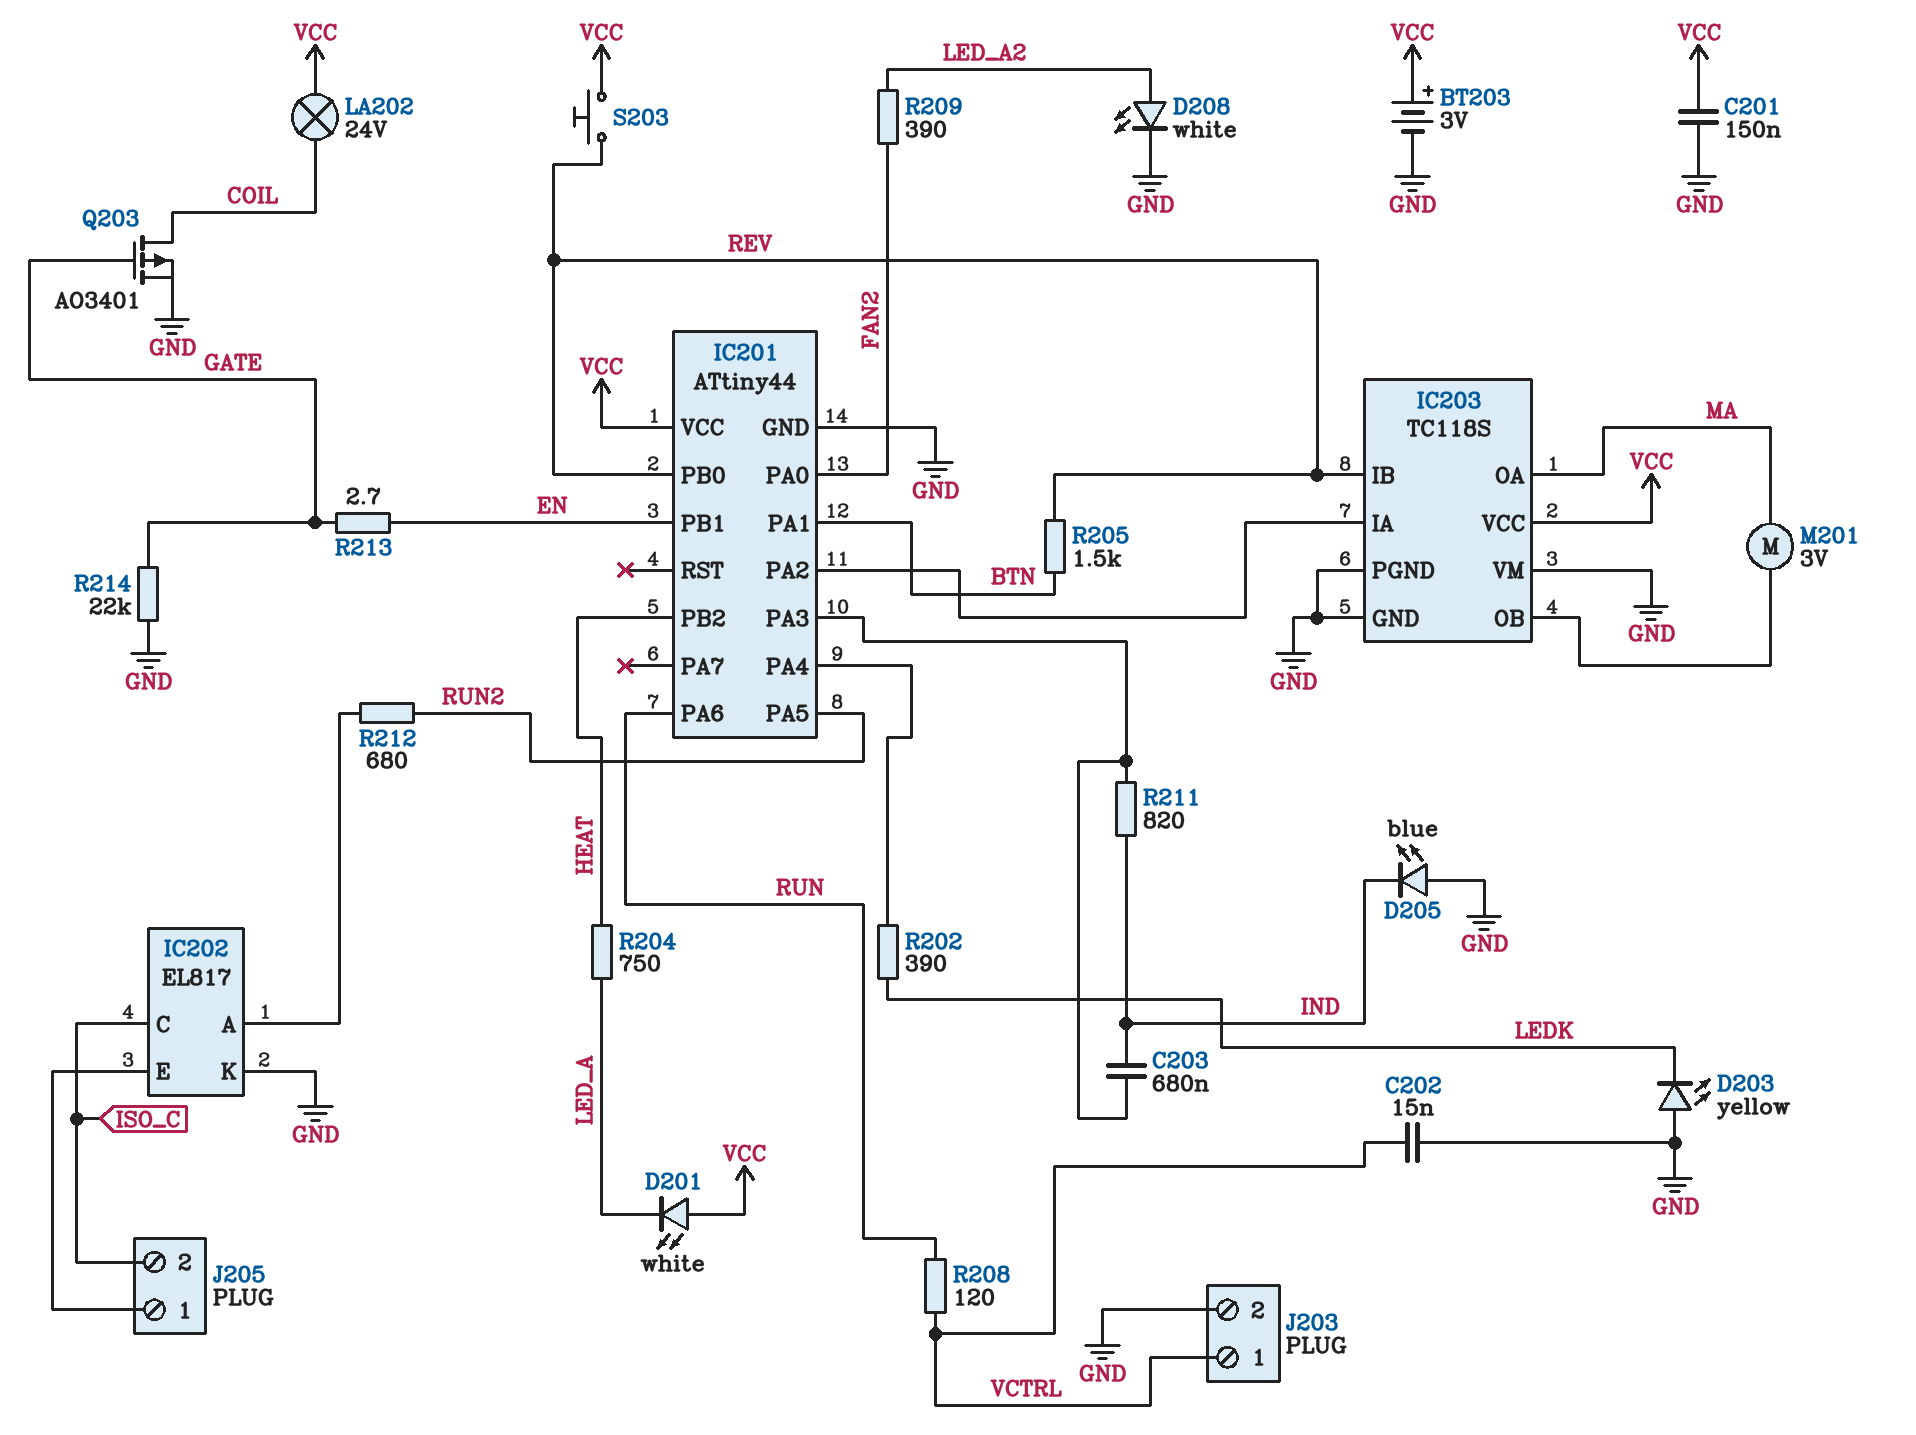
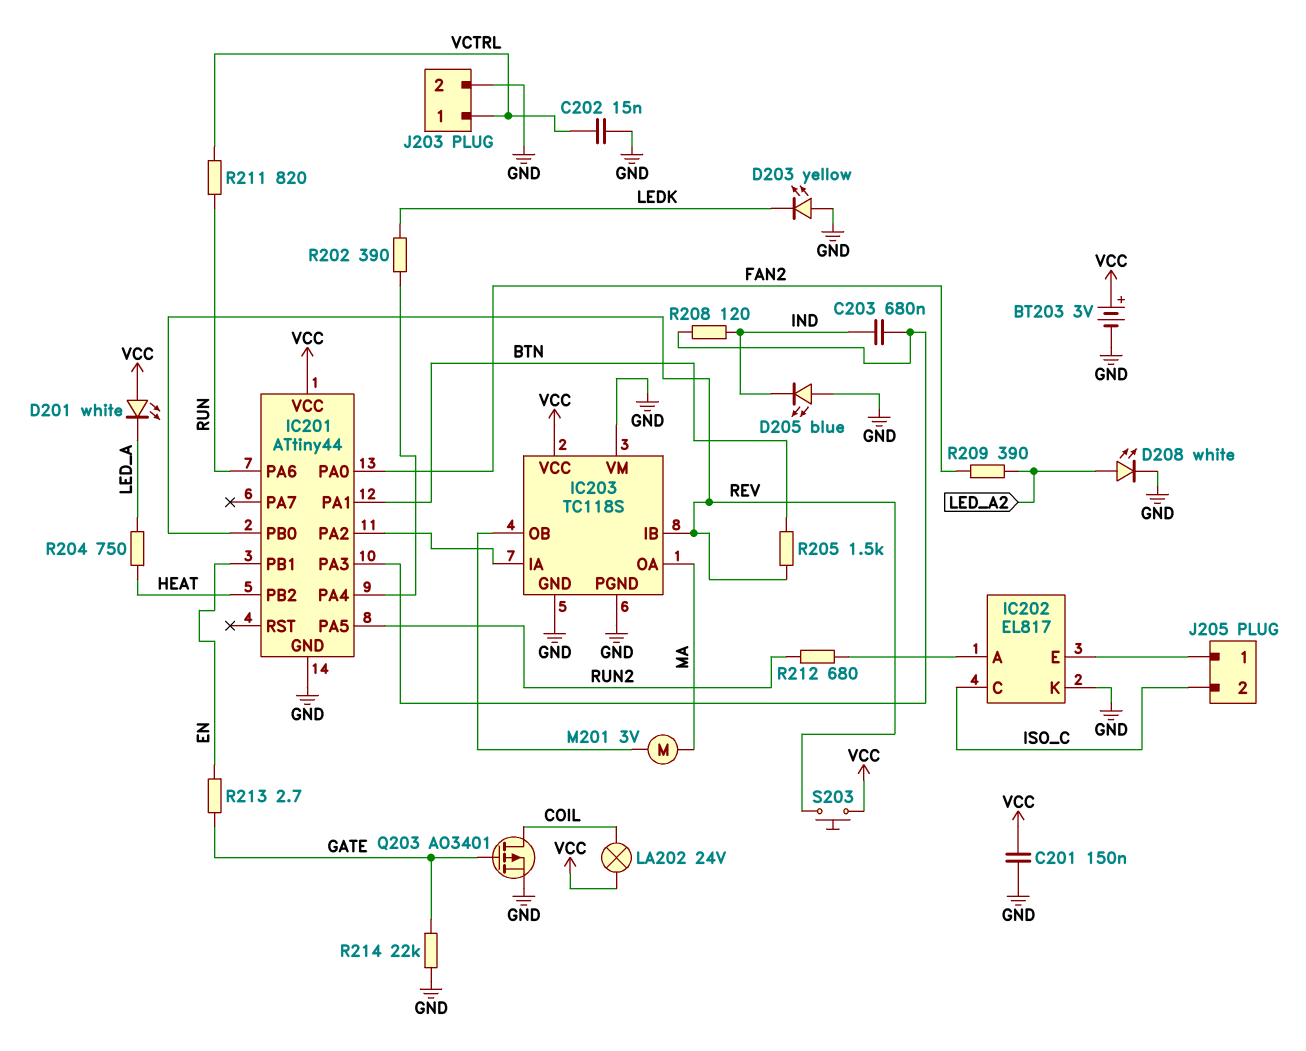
R208: 120 (RUN, VCTRL) -> 120 (IC201/PA3, IND)
R211: 820 (IC201/PA3, IND) -> 820 (RUN, VCTRL)

